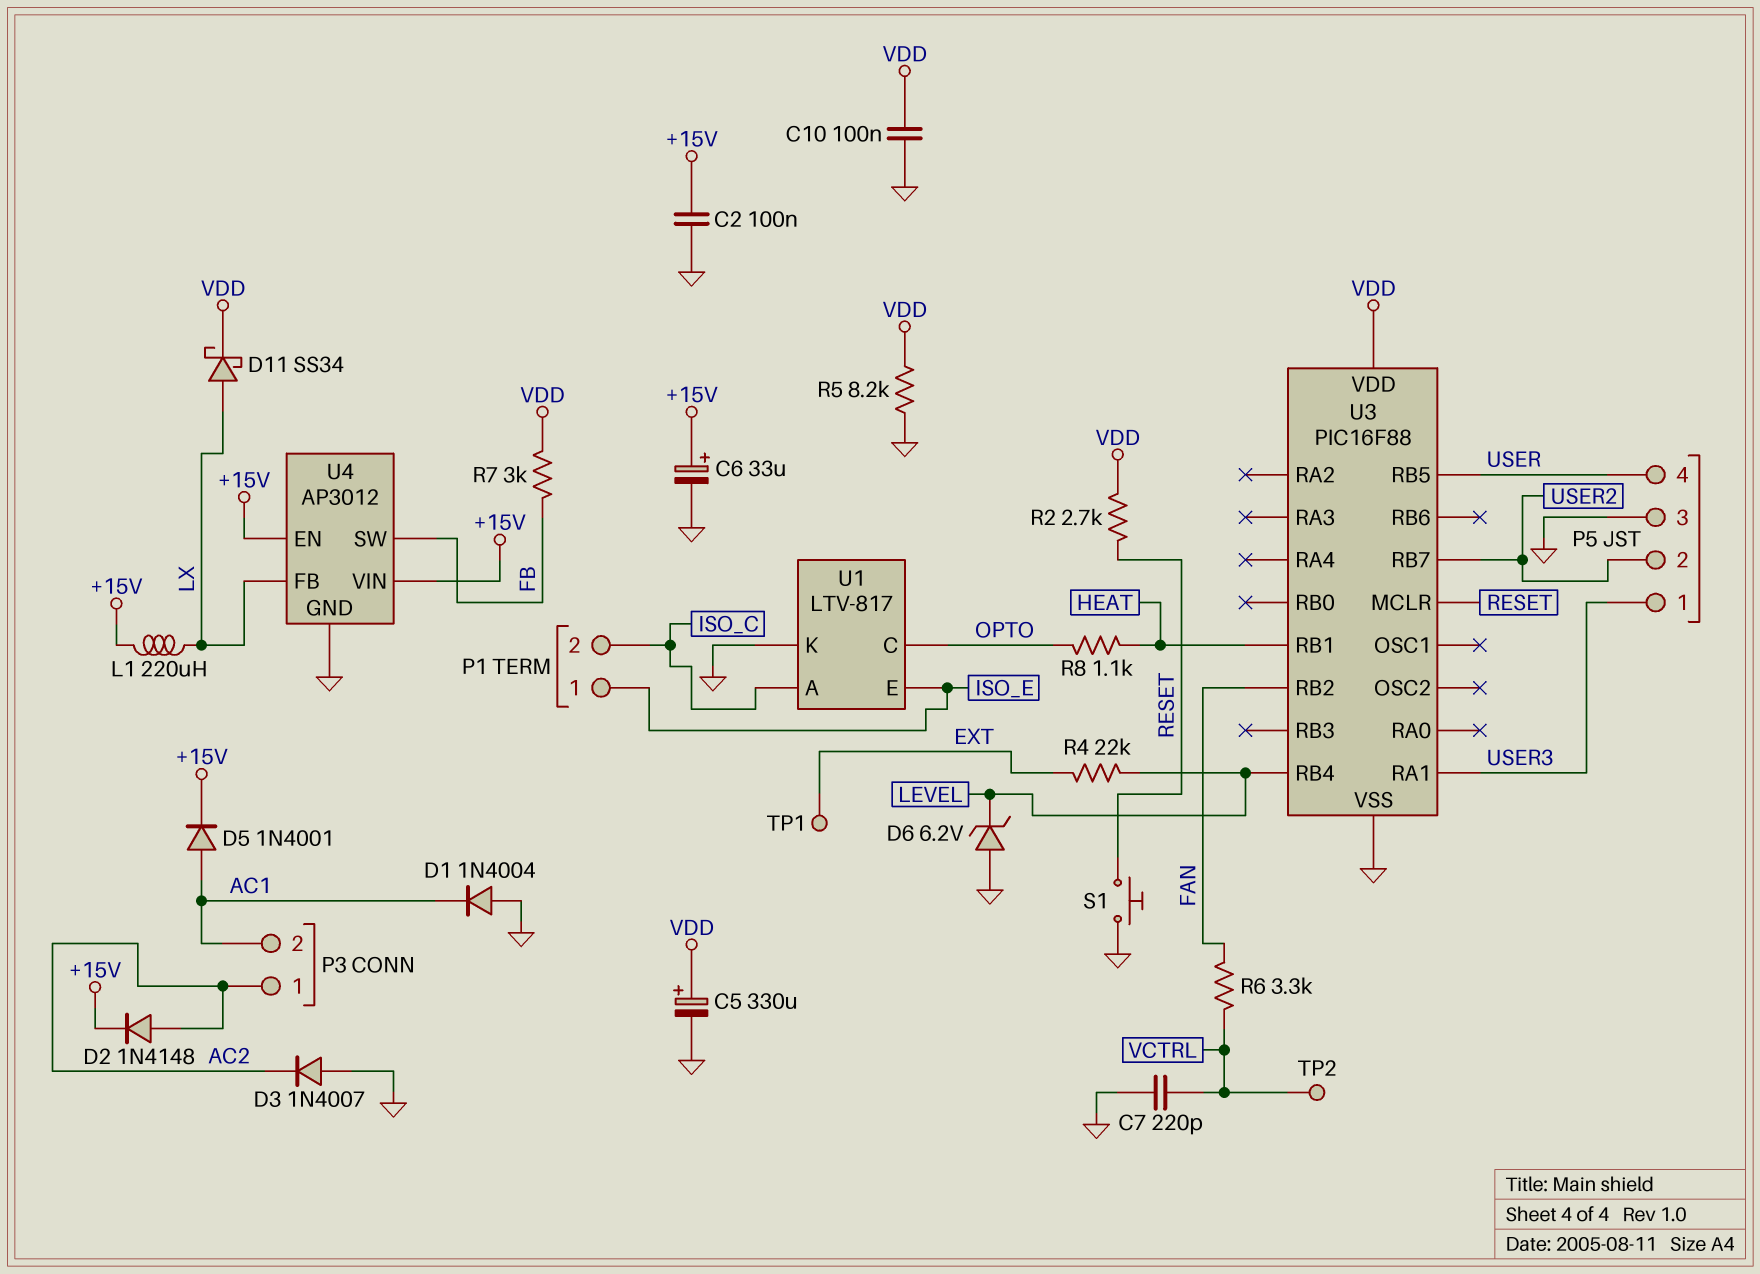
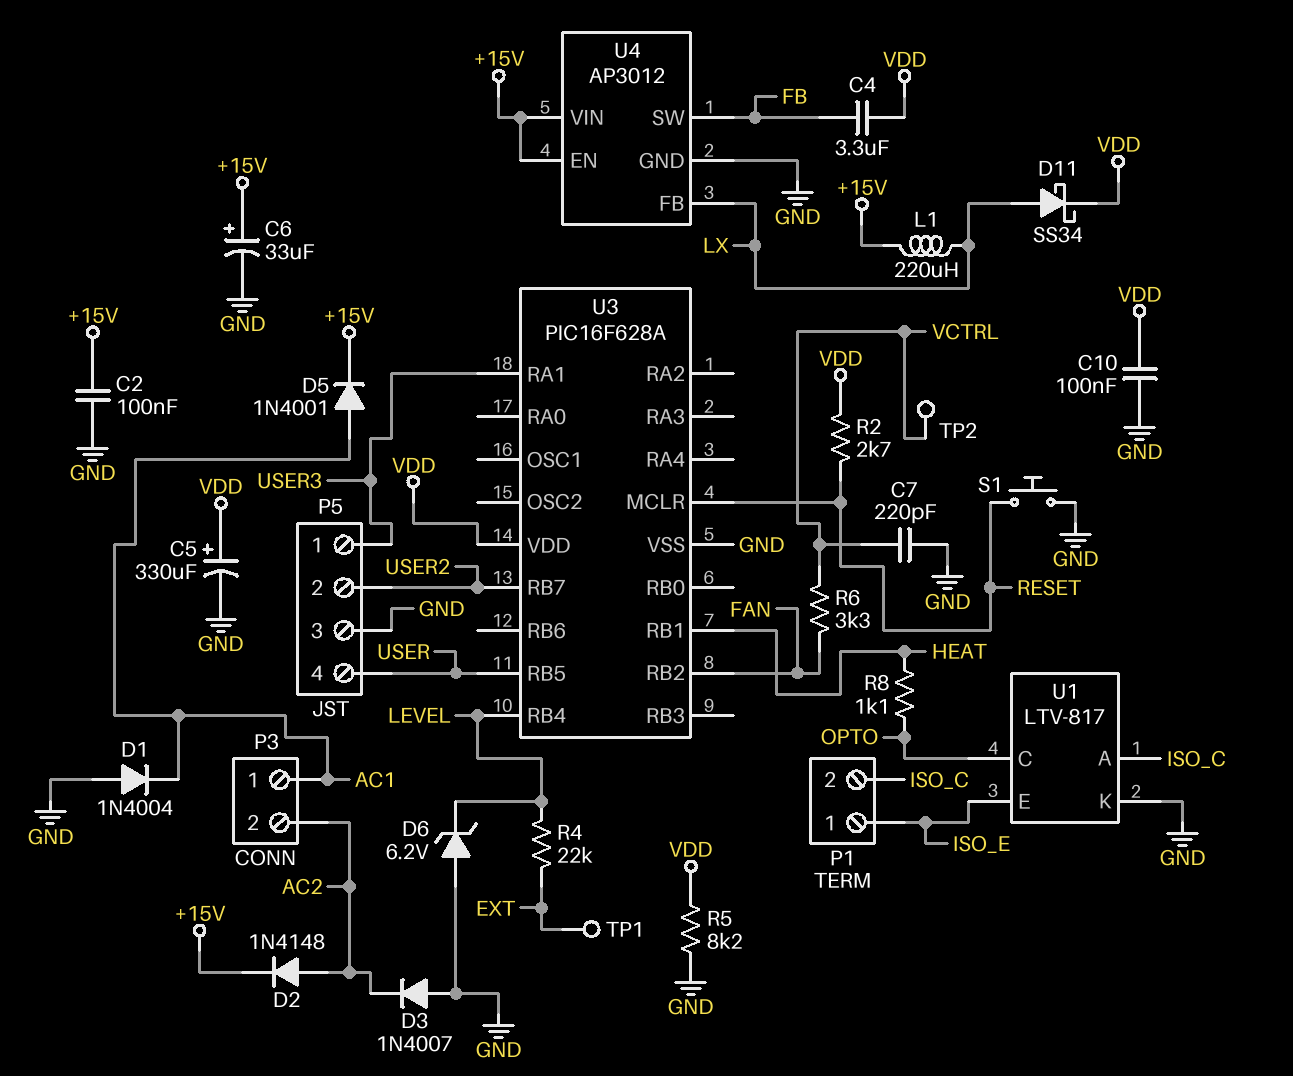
C4: none -> 3.3uF (FB, VDD)
P3 pin 1: AC2 -> AC1
P3 pin 2: AC1 -> AC2
R7: 3k (FB, VDD) -> none
U3: PIC16F88 -> PIC16F628A

